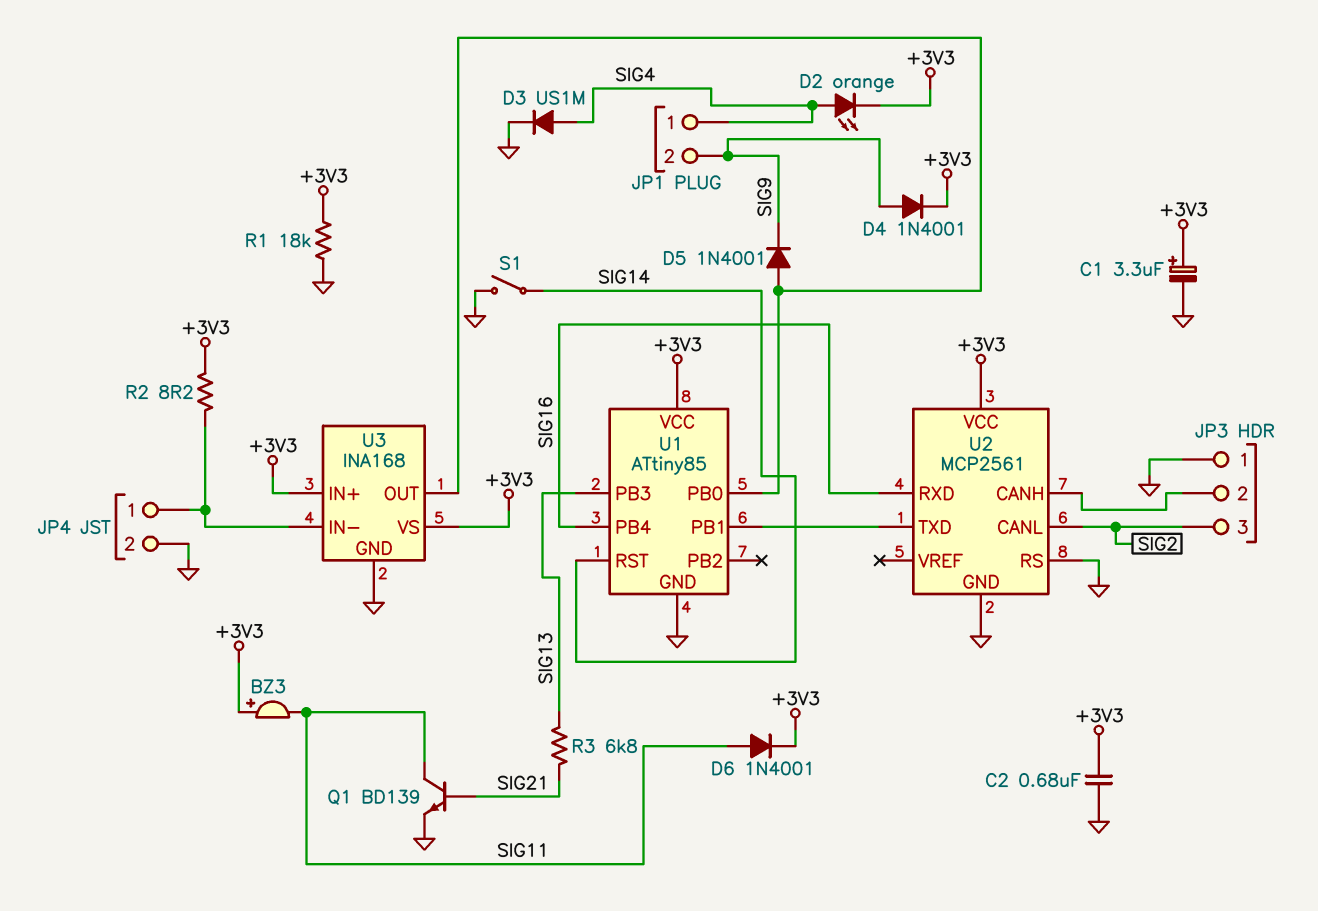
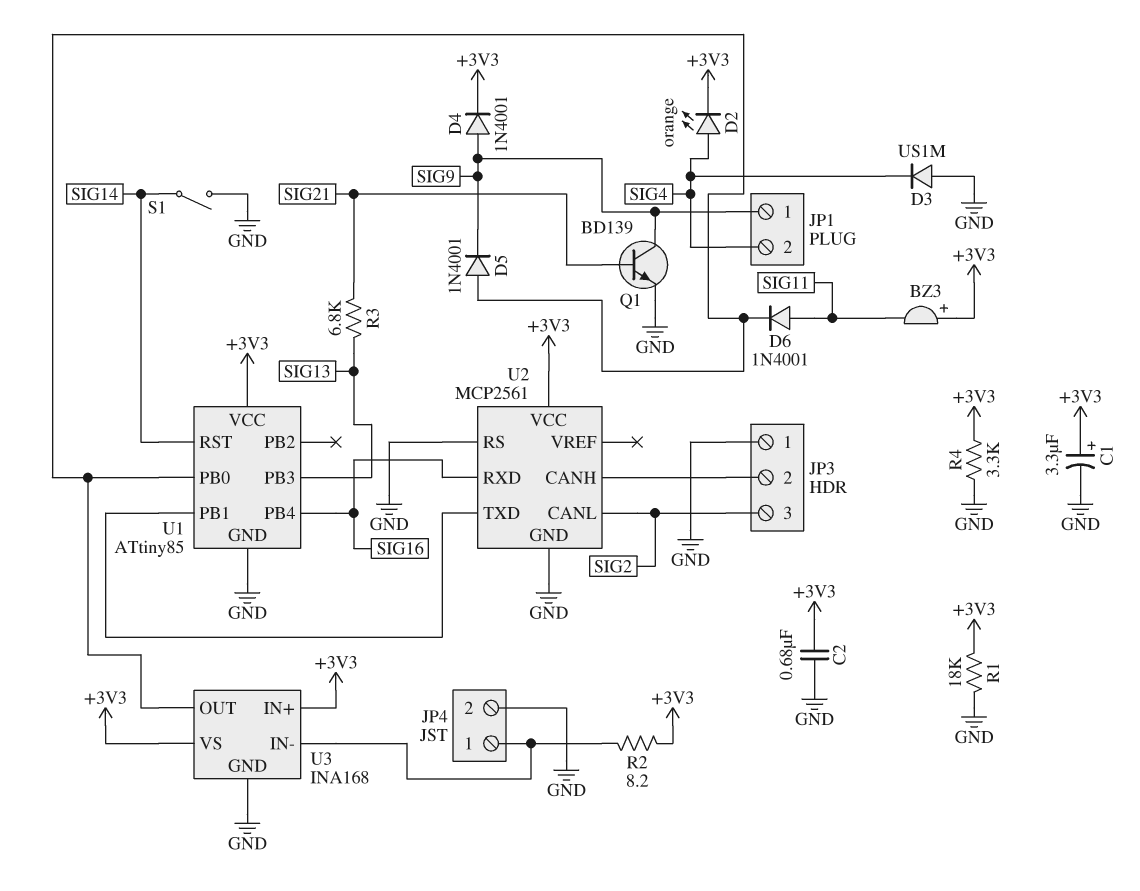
D3: diode US1M (A SIG4, K GND) -> diode US1M (A GND, K SIG4)
D6: diode 1N4001 (A SIG11, K +3V3) -> diode 1N4001 (A SIG11, K U1/PB0)
JP1 pin 1: SIG4 -> SIG9
JP1 pin 2: SIG9 -> SIG4
Q1: NPN BD139 (B SIG21, C SIG11, E GND) -> NPN BD139 (B SIG21, C SIG9, E GND)
R4: none -> 3.3k (+3V3, GND)

